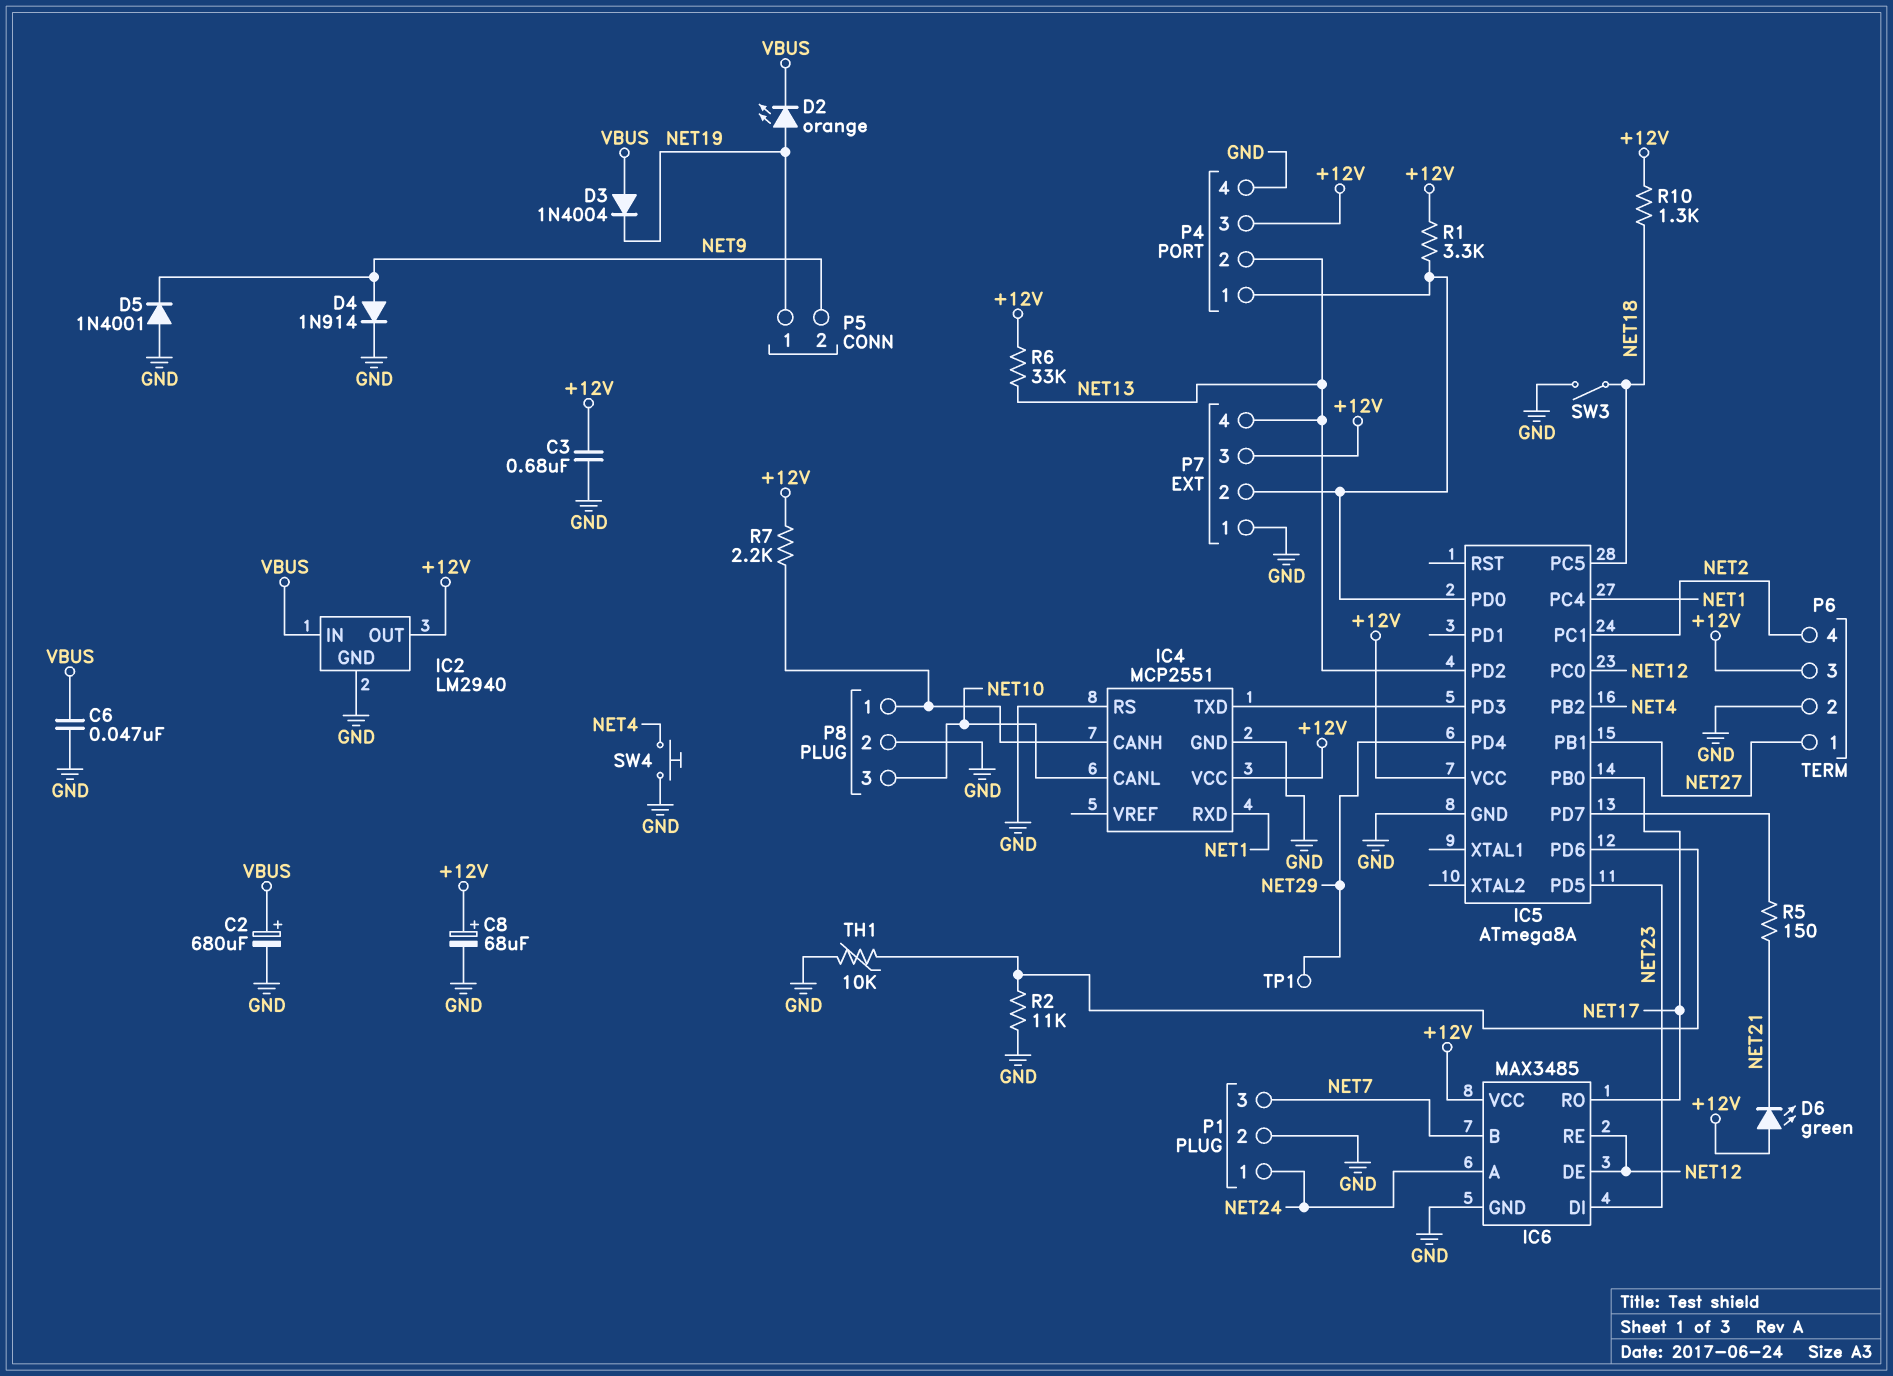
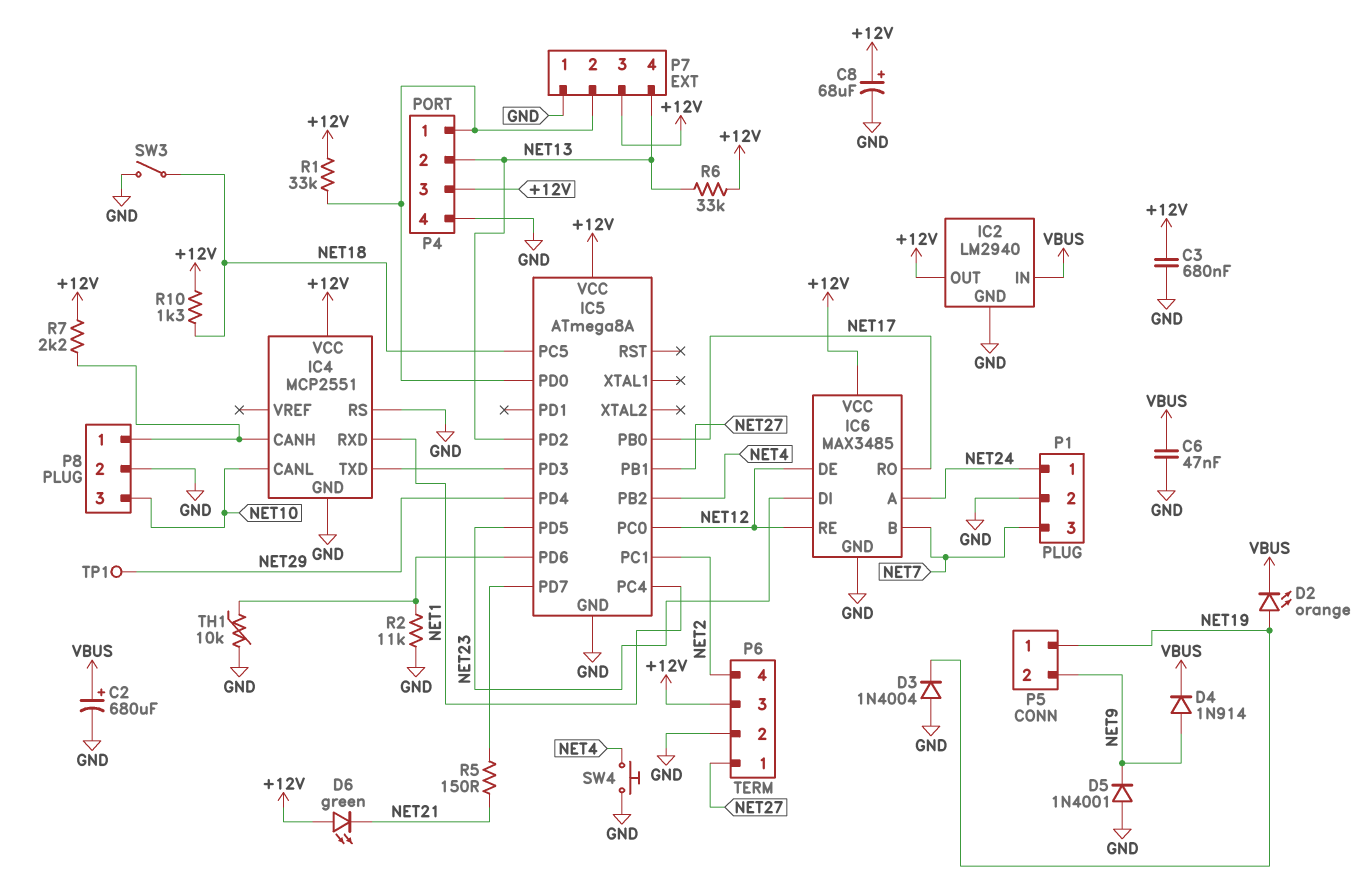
D3: diode 1N4004 (A VBUS, K NET19) -> diode 1N4004 (A GND, K NET19)
D4: diode 1N914 (A NET9, K GND) -> diode 1N914 (A NET9, K VBUS)
R1: 3.3k (+12V, IC5/PD0) -> 33k (+12V, IC5/PD0)

